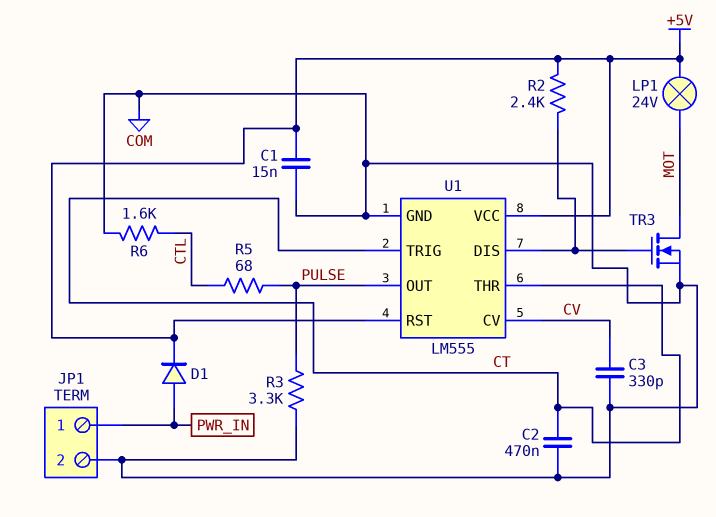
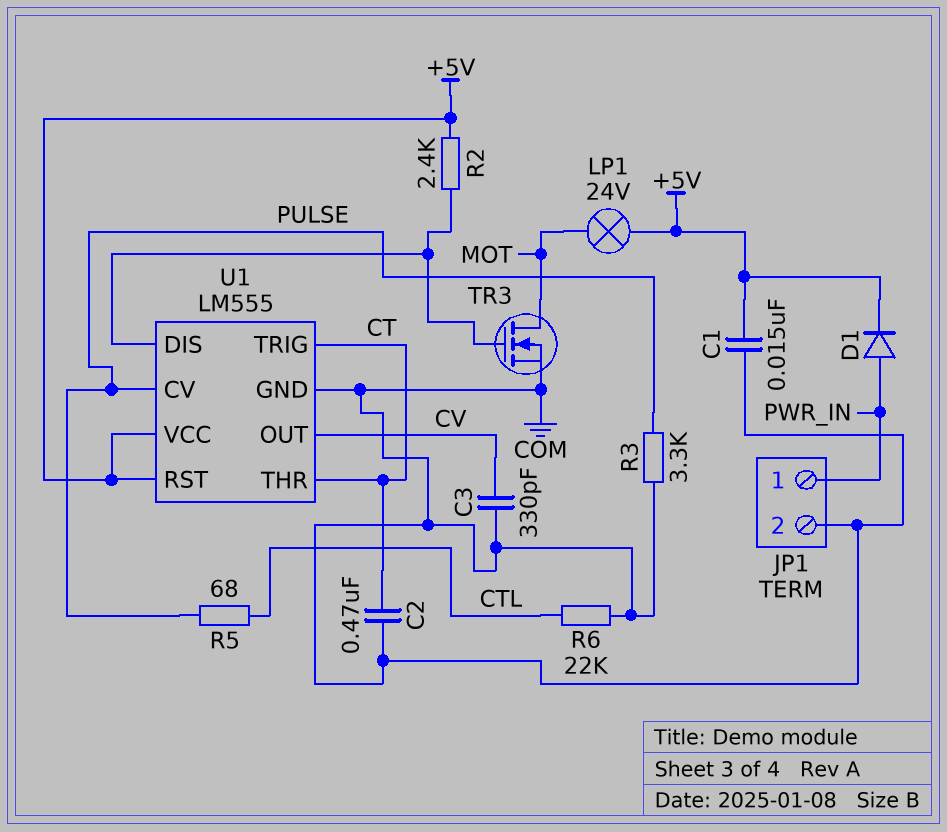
R6: 1.6k (COM, CTL) -> 22k (COM, CTL)
U1 pin CV: CV -> PULSE
U1 pin OUT: PULSE -> CV

